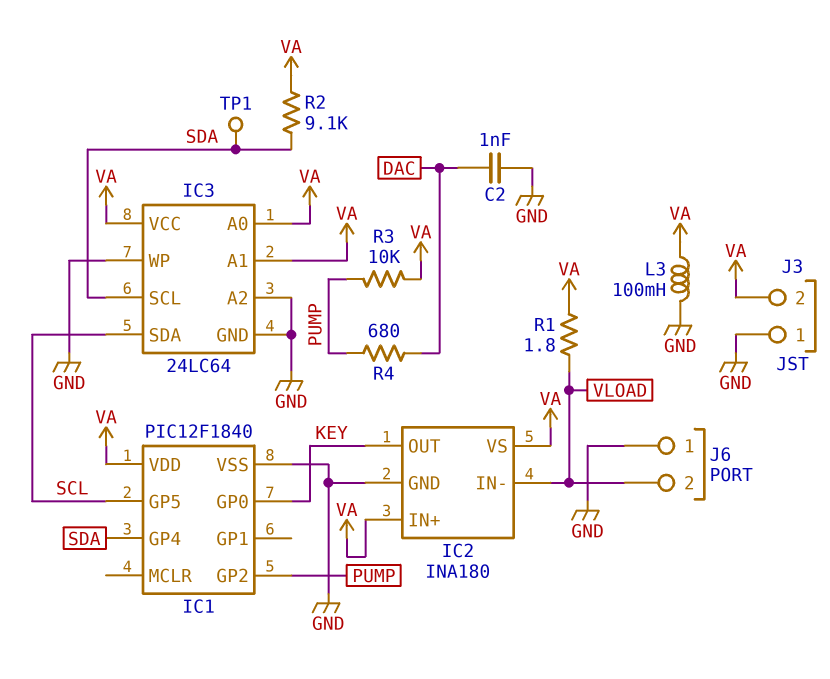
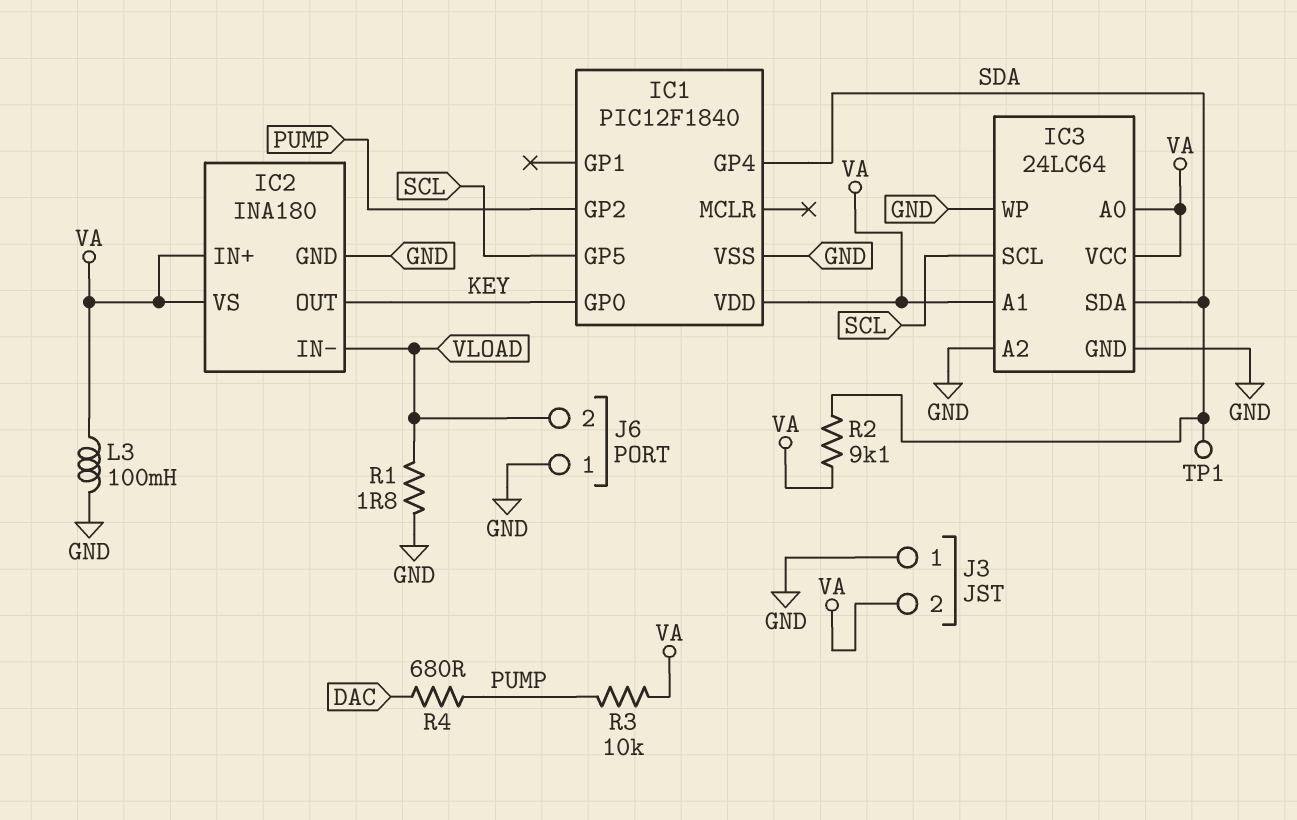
C2: 1nF (DAC, GND) -> none
IC3 pin SCL: SDA -> SCL
IC3 pin SDA: SCL -> SDA
R1: 1.8 (VA, VLOAD) -> 1.8 (GND, VLOAD)

